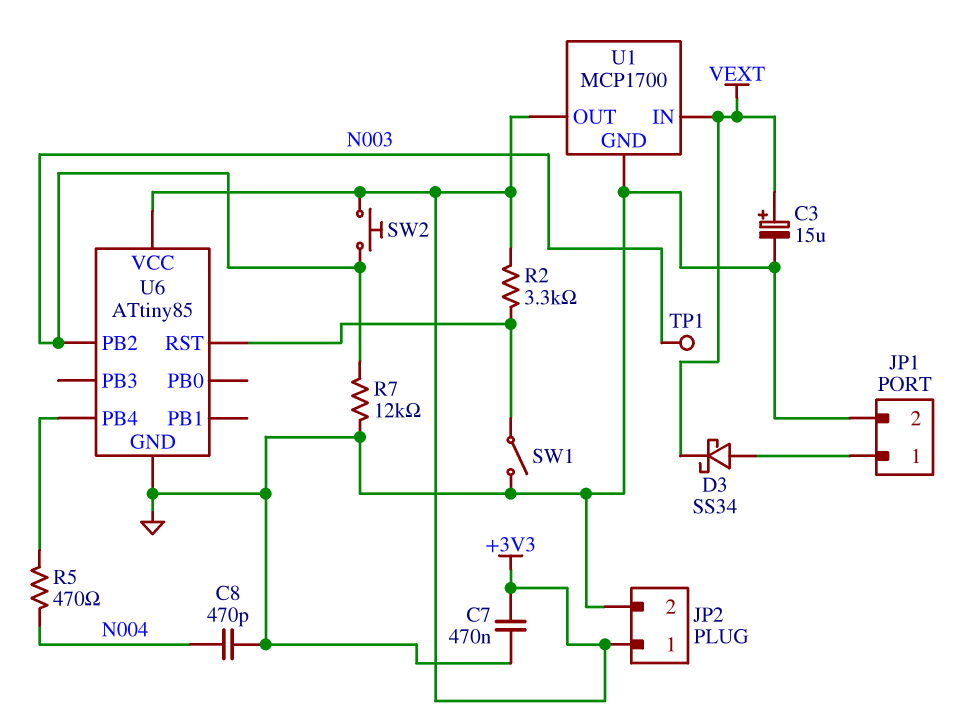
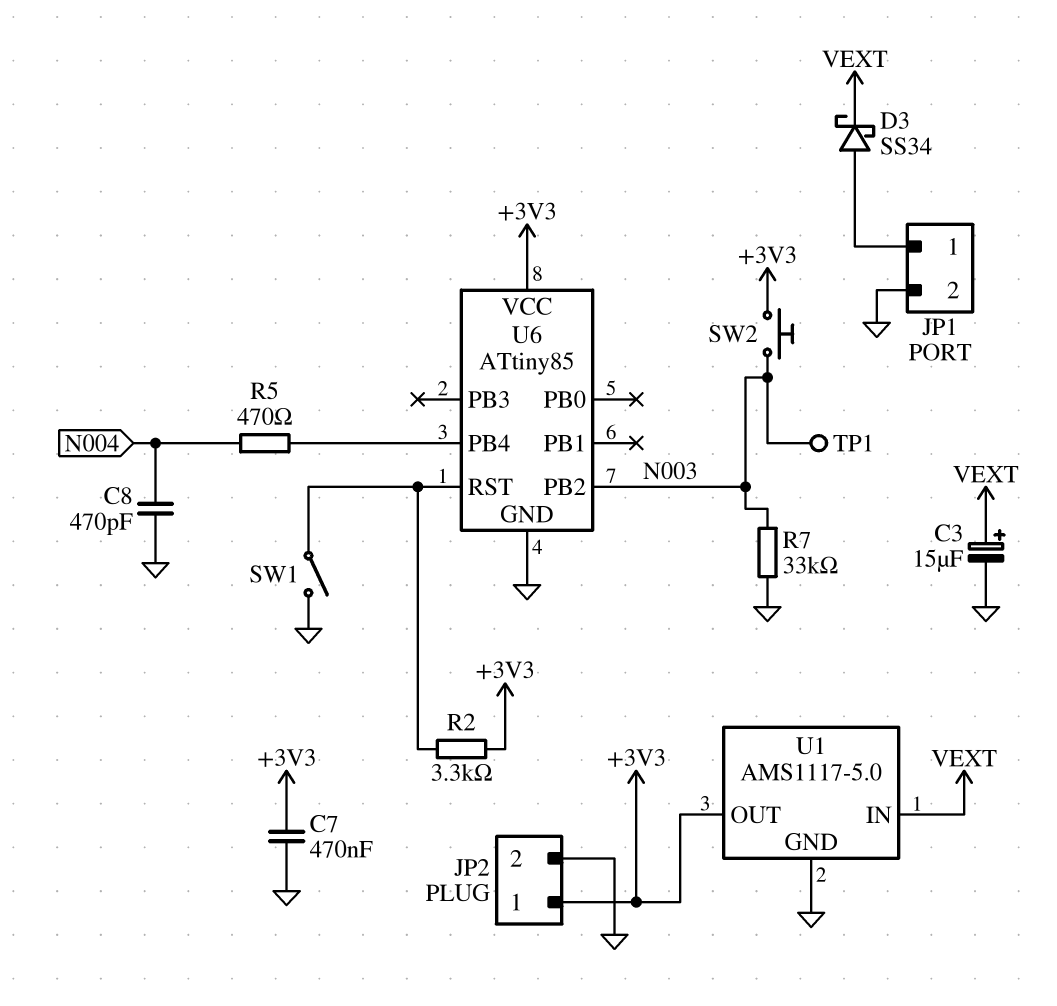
R7: 12k (GND, N003) -> 33k (GND, N003)
U1: MCP1700 -> AMS1117-5.0

